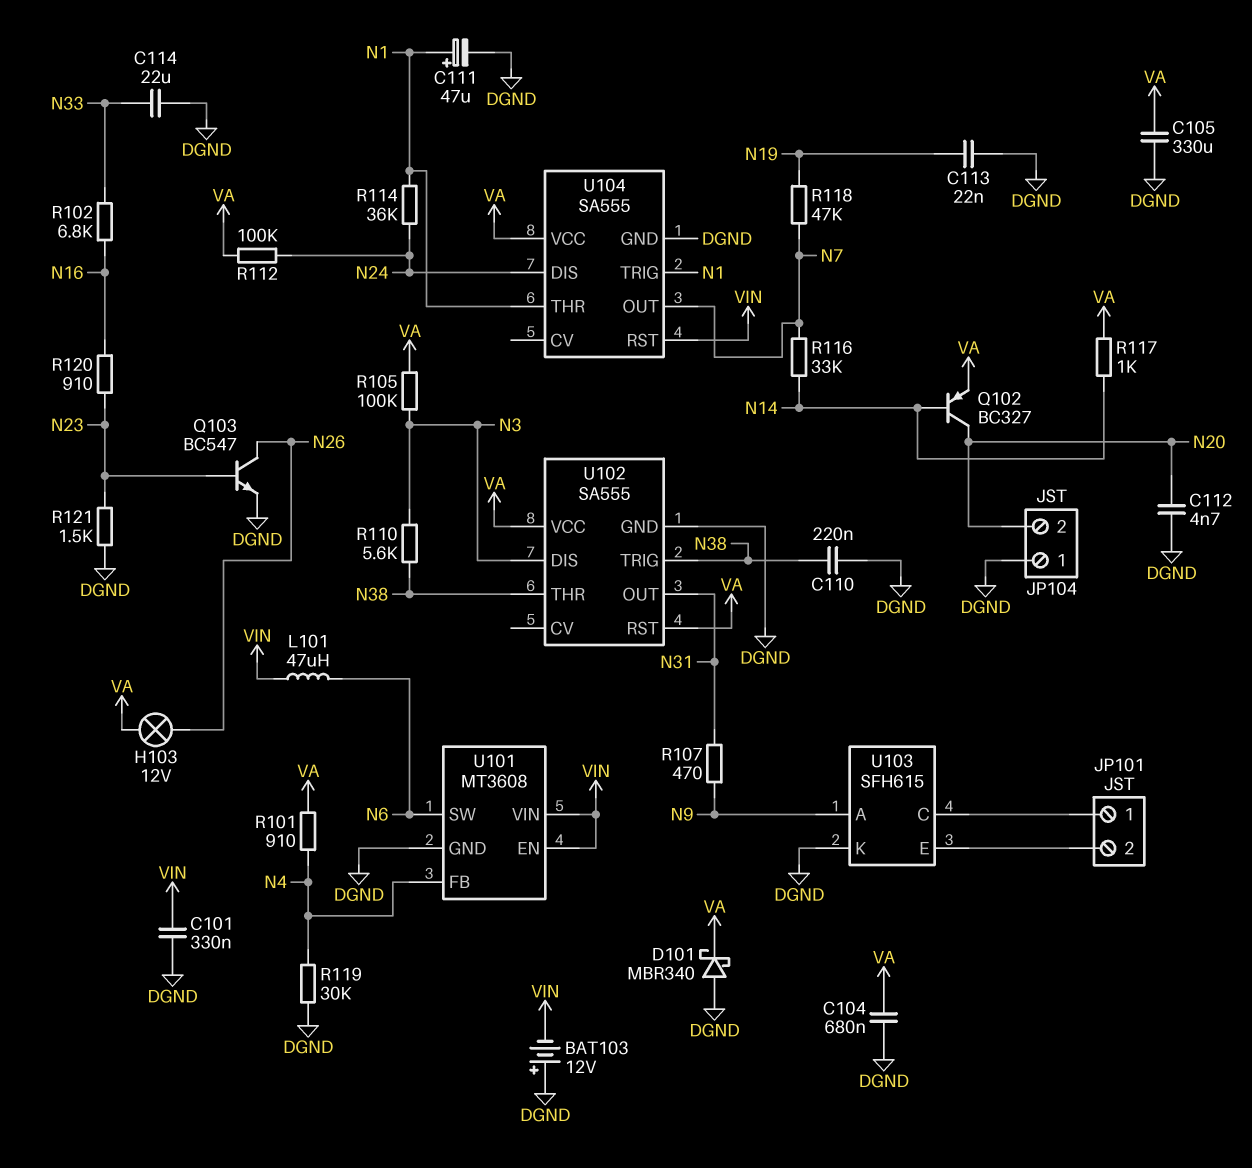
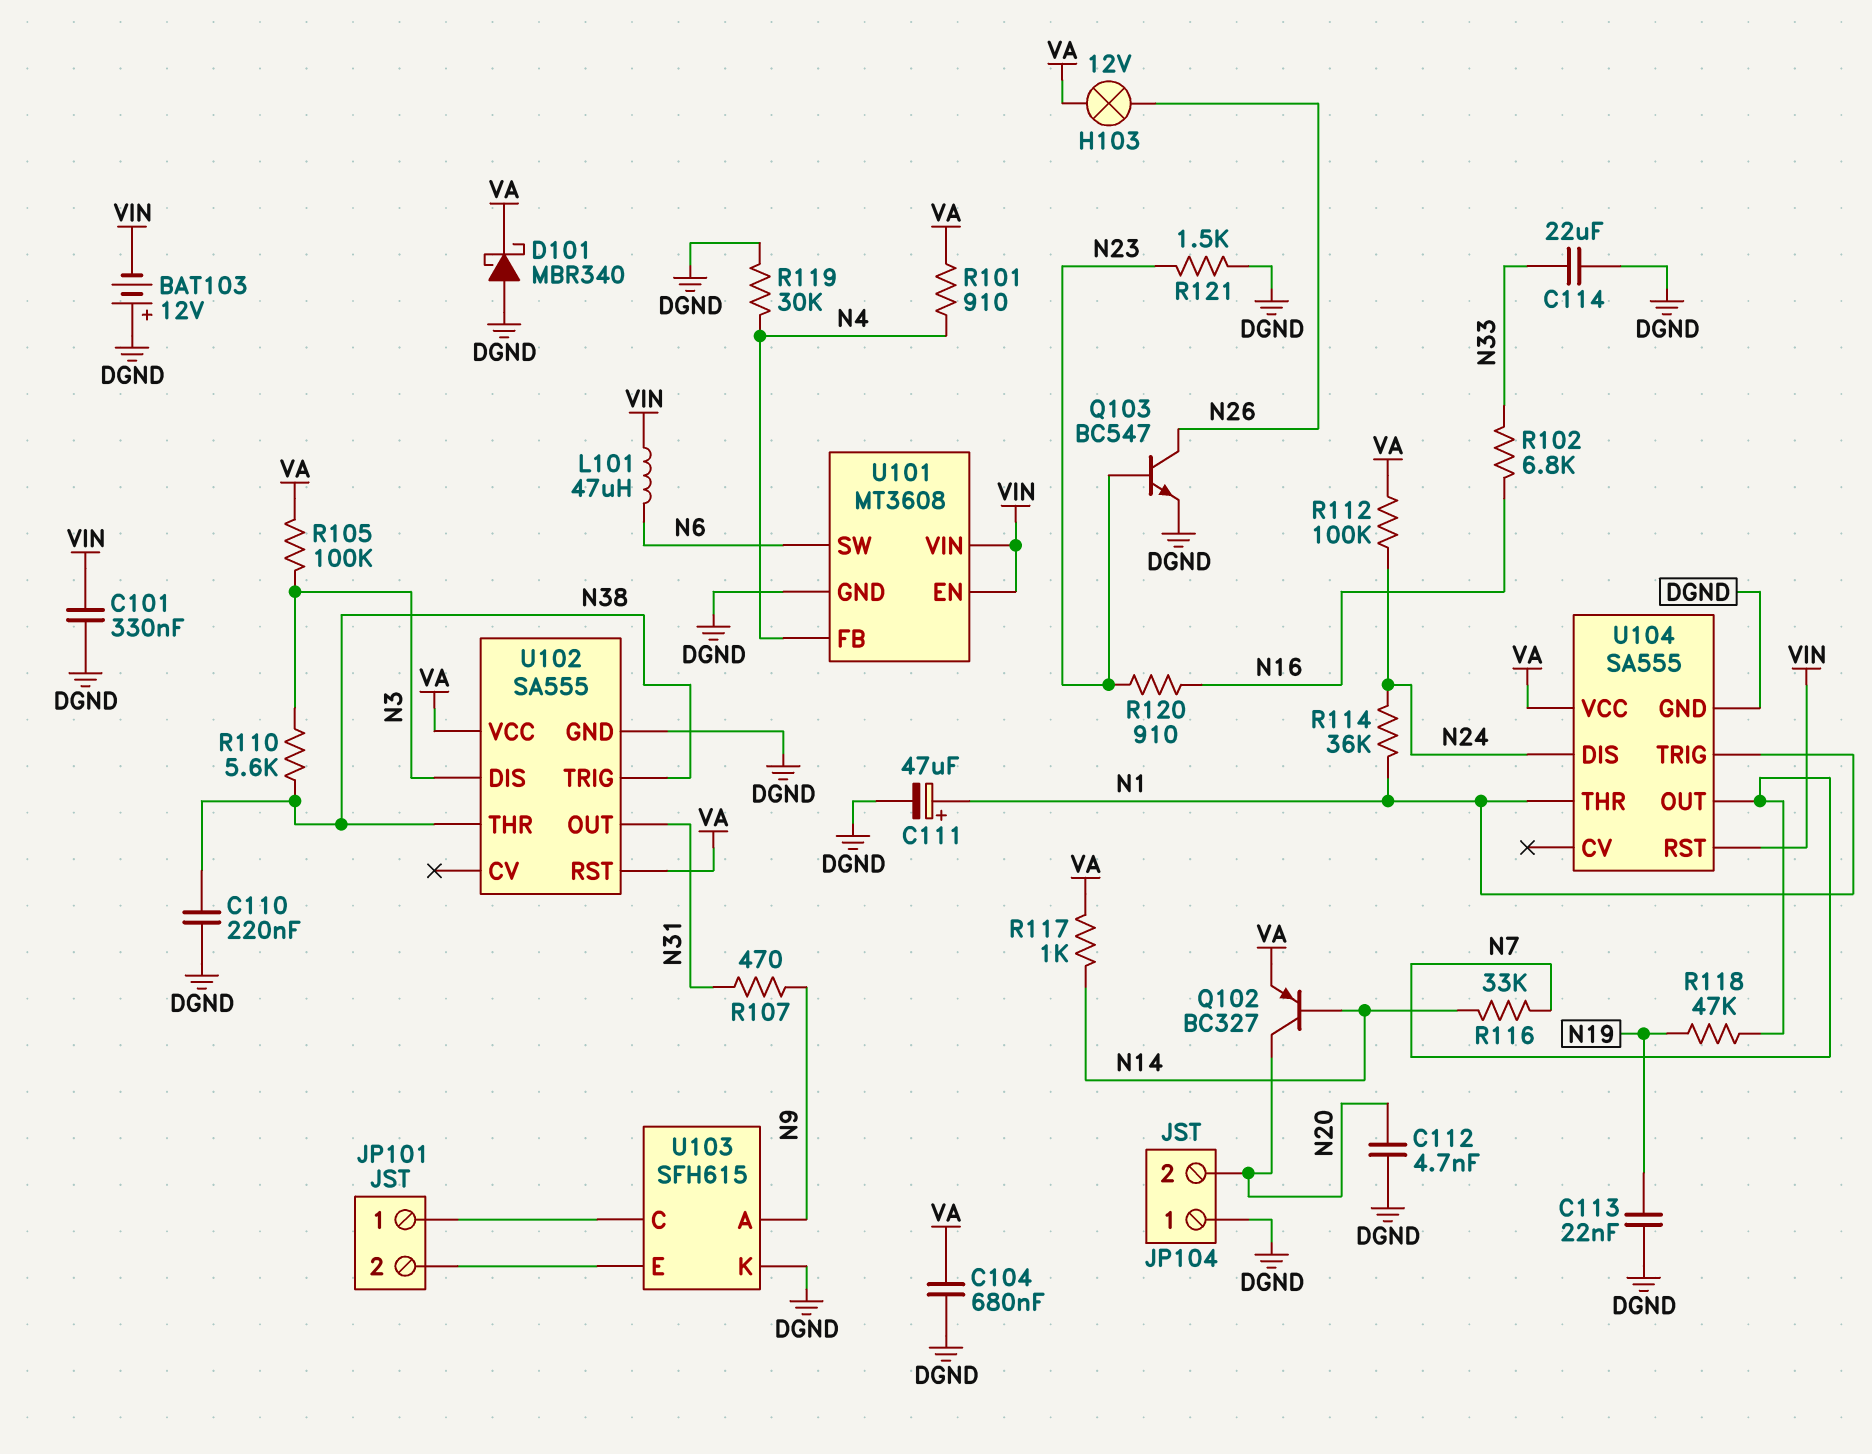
C105: 330uF (DGND, VA) -> none

